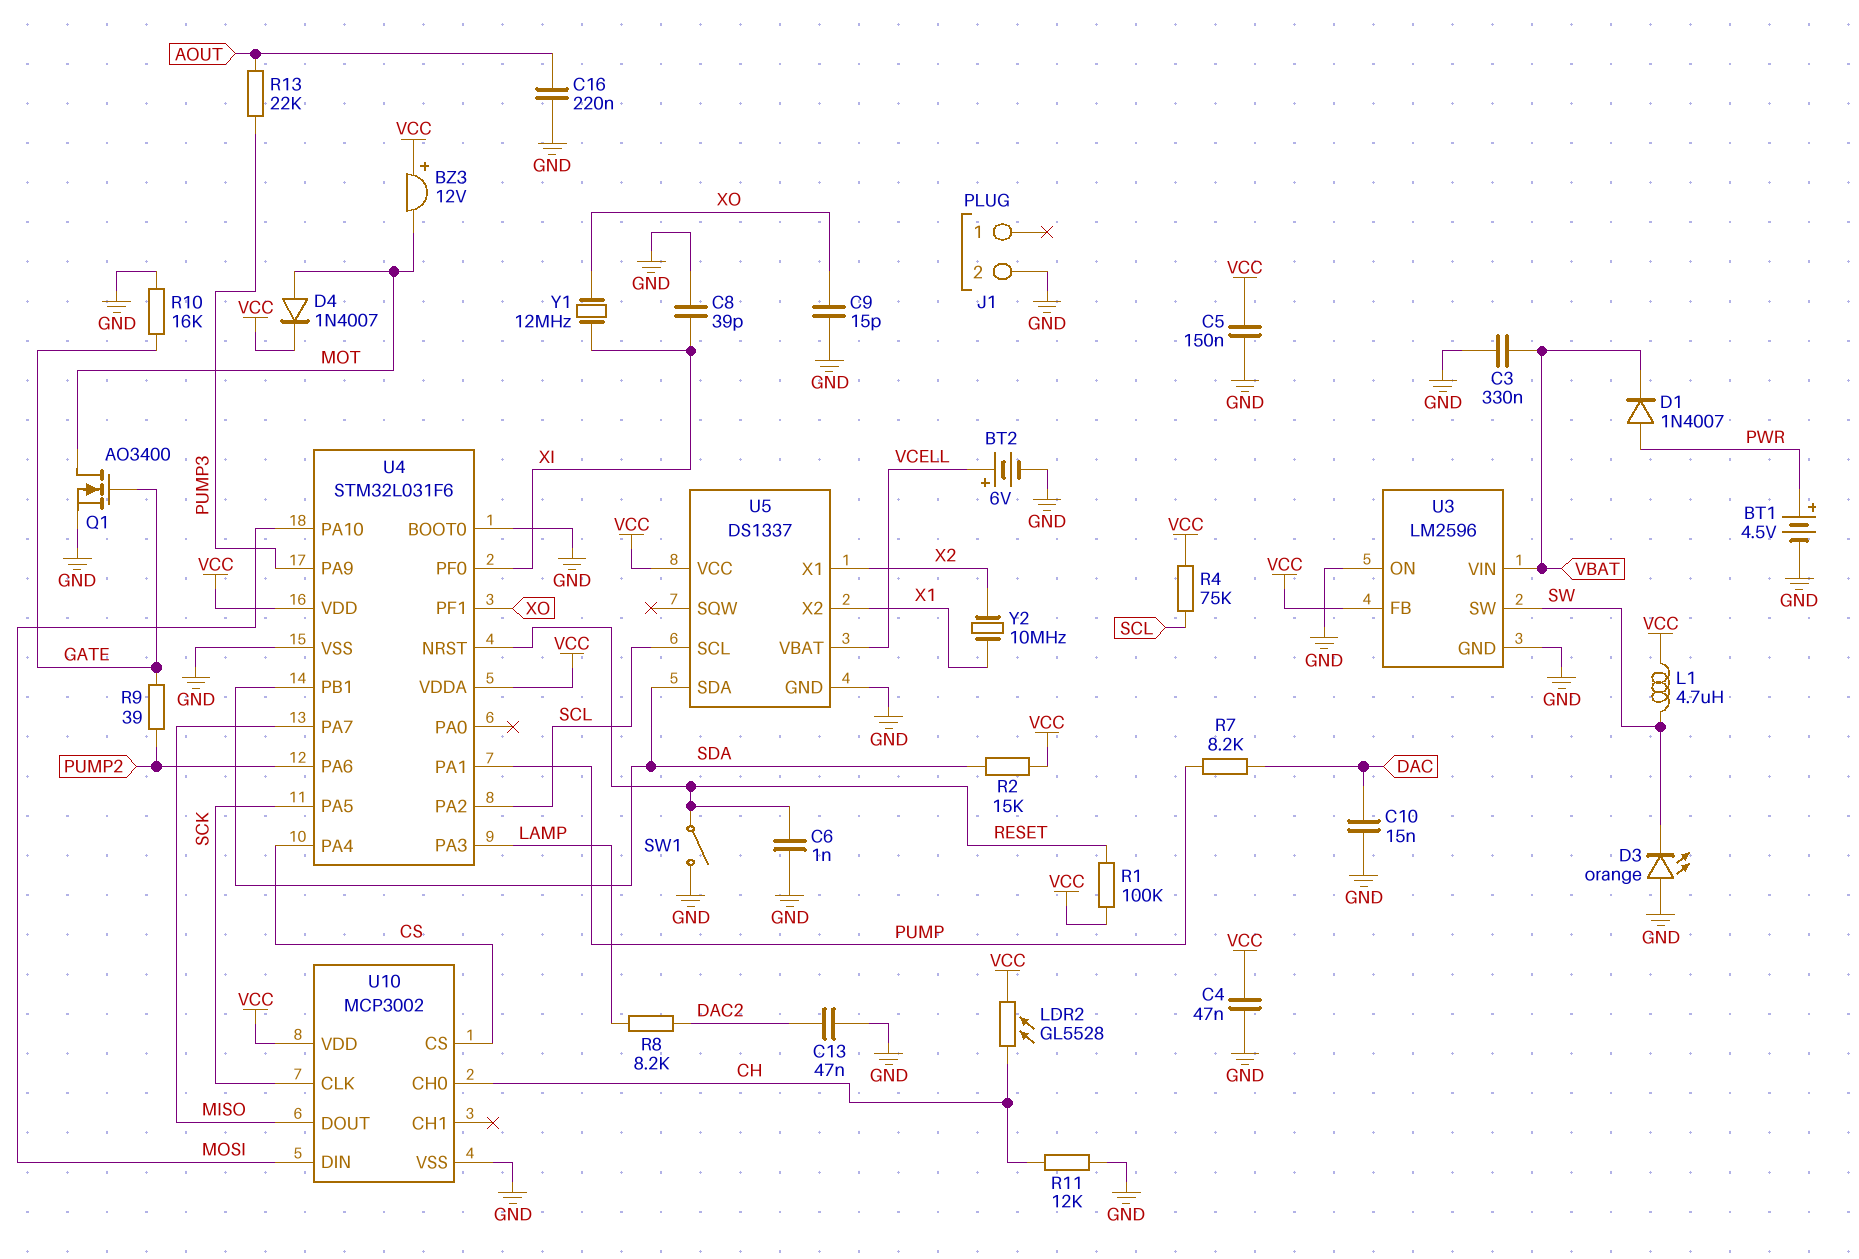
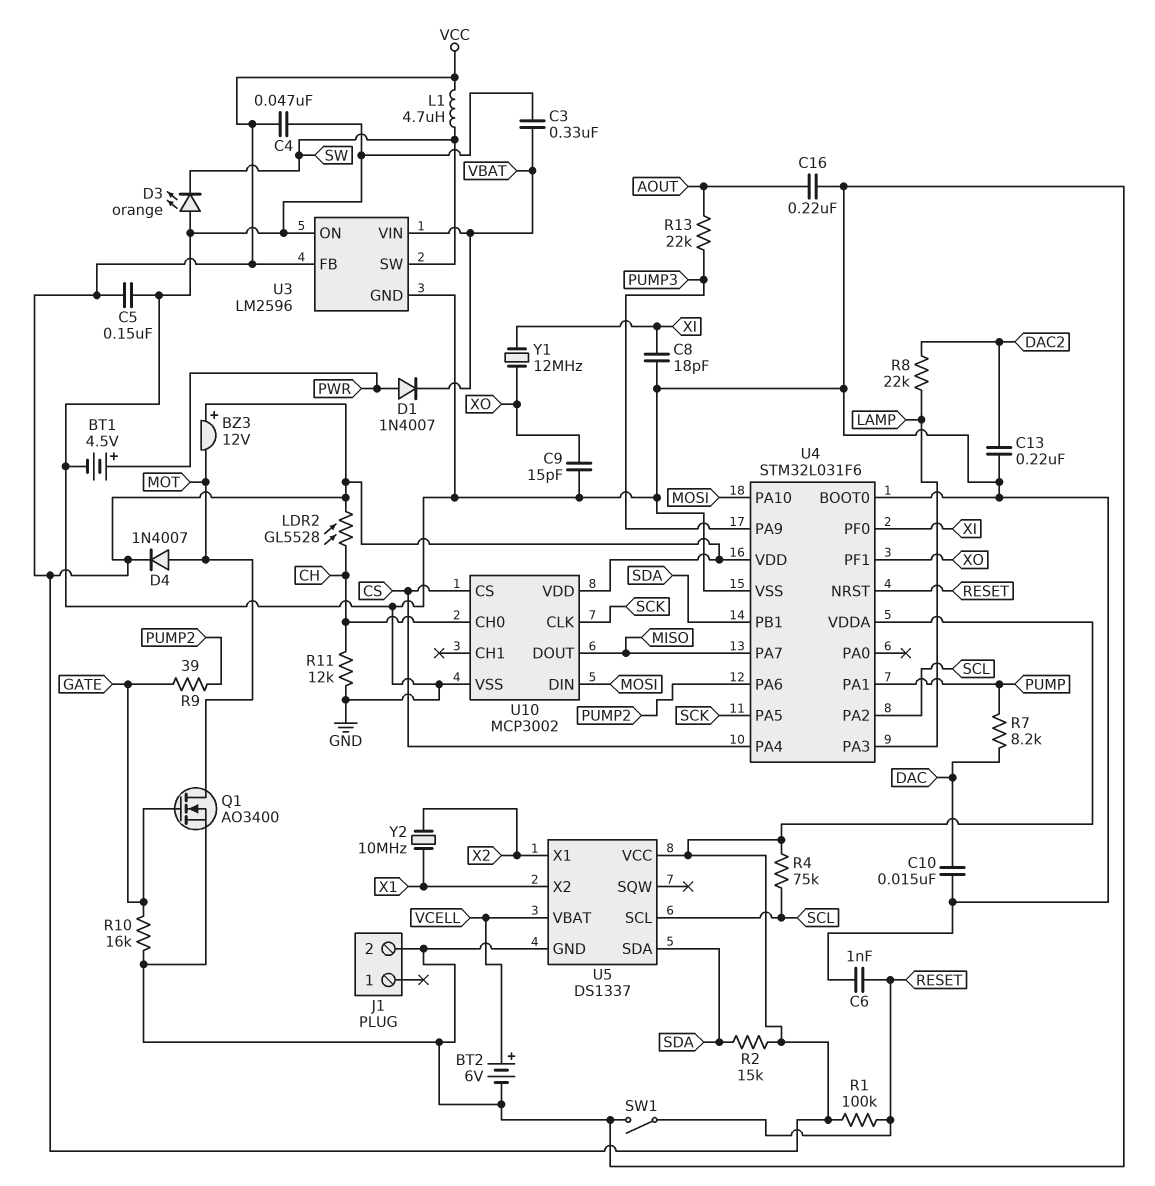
C8: 39pF (GND, XI) -> 18pF (GND, XI)
C13: 47nF (DAC2, GND) -> 220nF (DAC2, GND)
R8: 8.2k (DAC2, LAMP) -> 22k (DAC2, LAMP)

